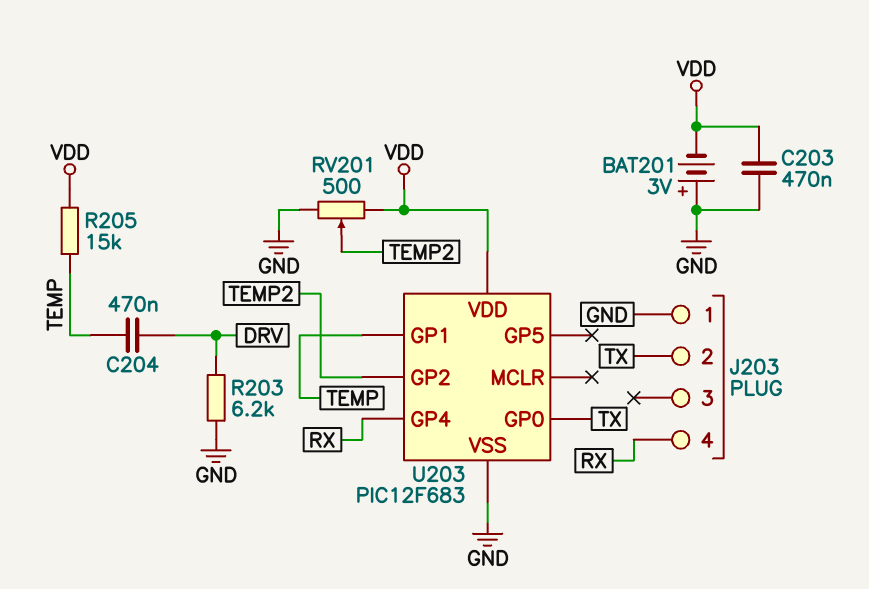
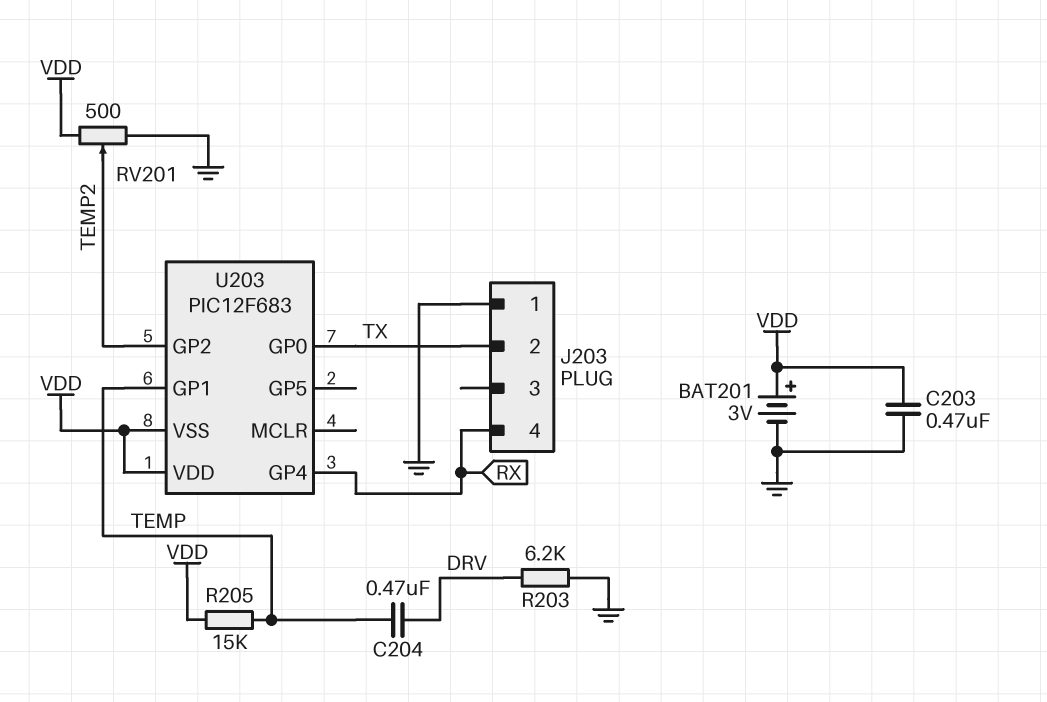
BAT201: 3V (plus GND, minus VDD) -> 3V (plus VDD, minus GND)
U203 pin VSS: GND -> VDD

